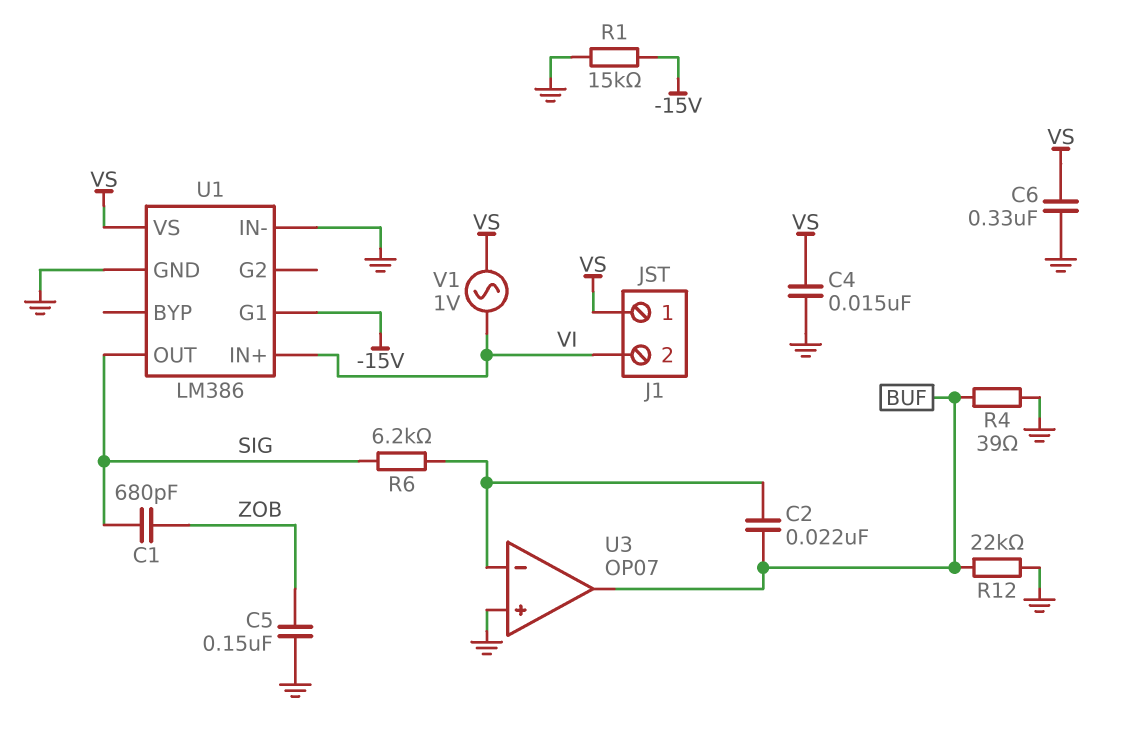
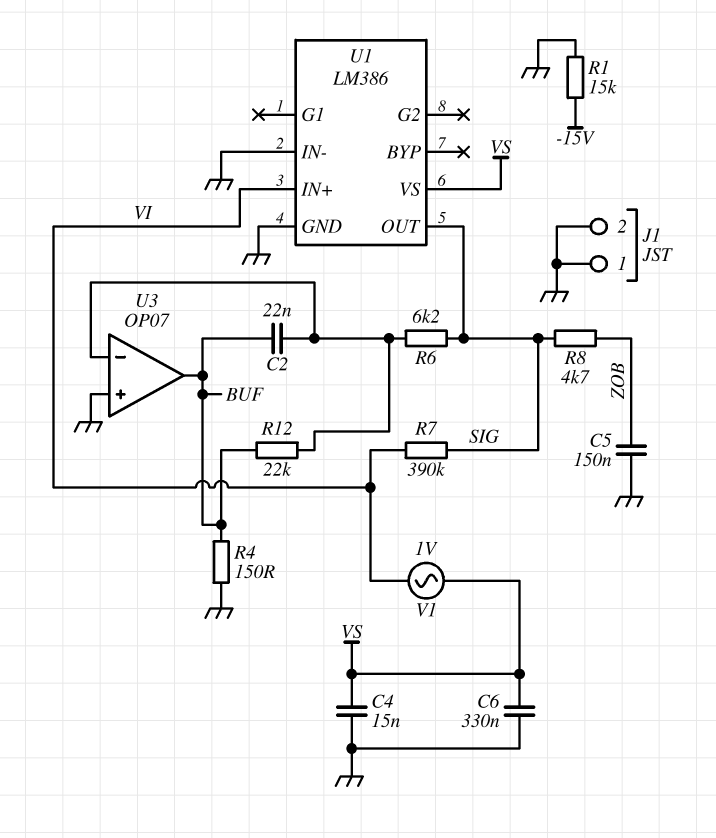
C1: 680pF (SIG, ZOB) -> none
J1 pin 1: VS -> GND
J1 pin 2: VI -> GND
R4: 39 (BUF, GND) -> 150 (BUF, GND)
R7: none -> 390k (SIG, VI)
R8: none -> 4.7k (SIG, ZOB)
R12: 22k (BUF, GND) -> 22k (BUF, U3/in-)
U1 pin G1: -15V -> none

